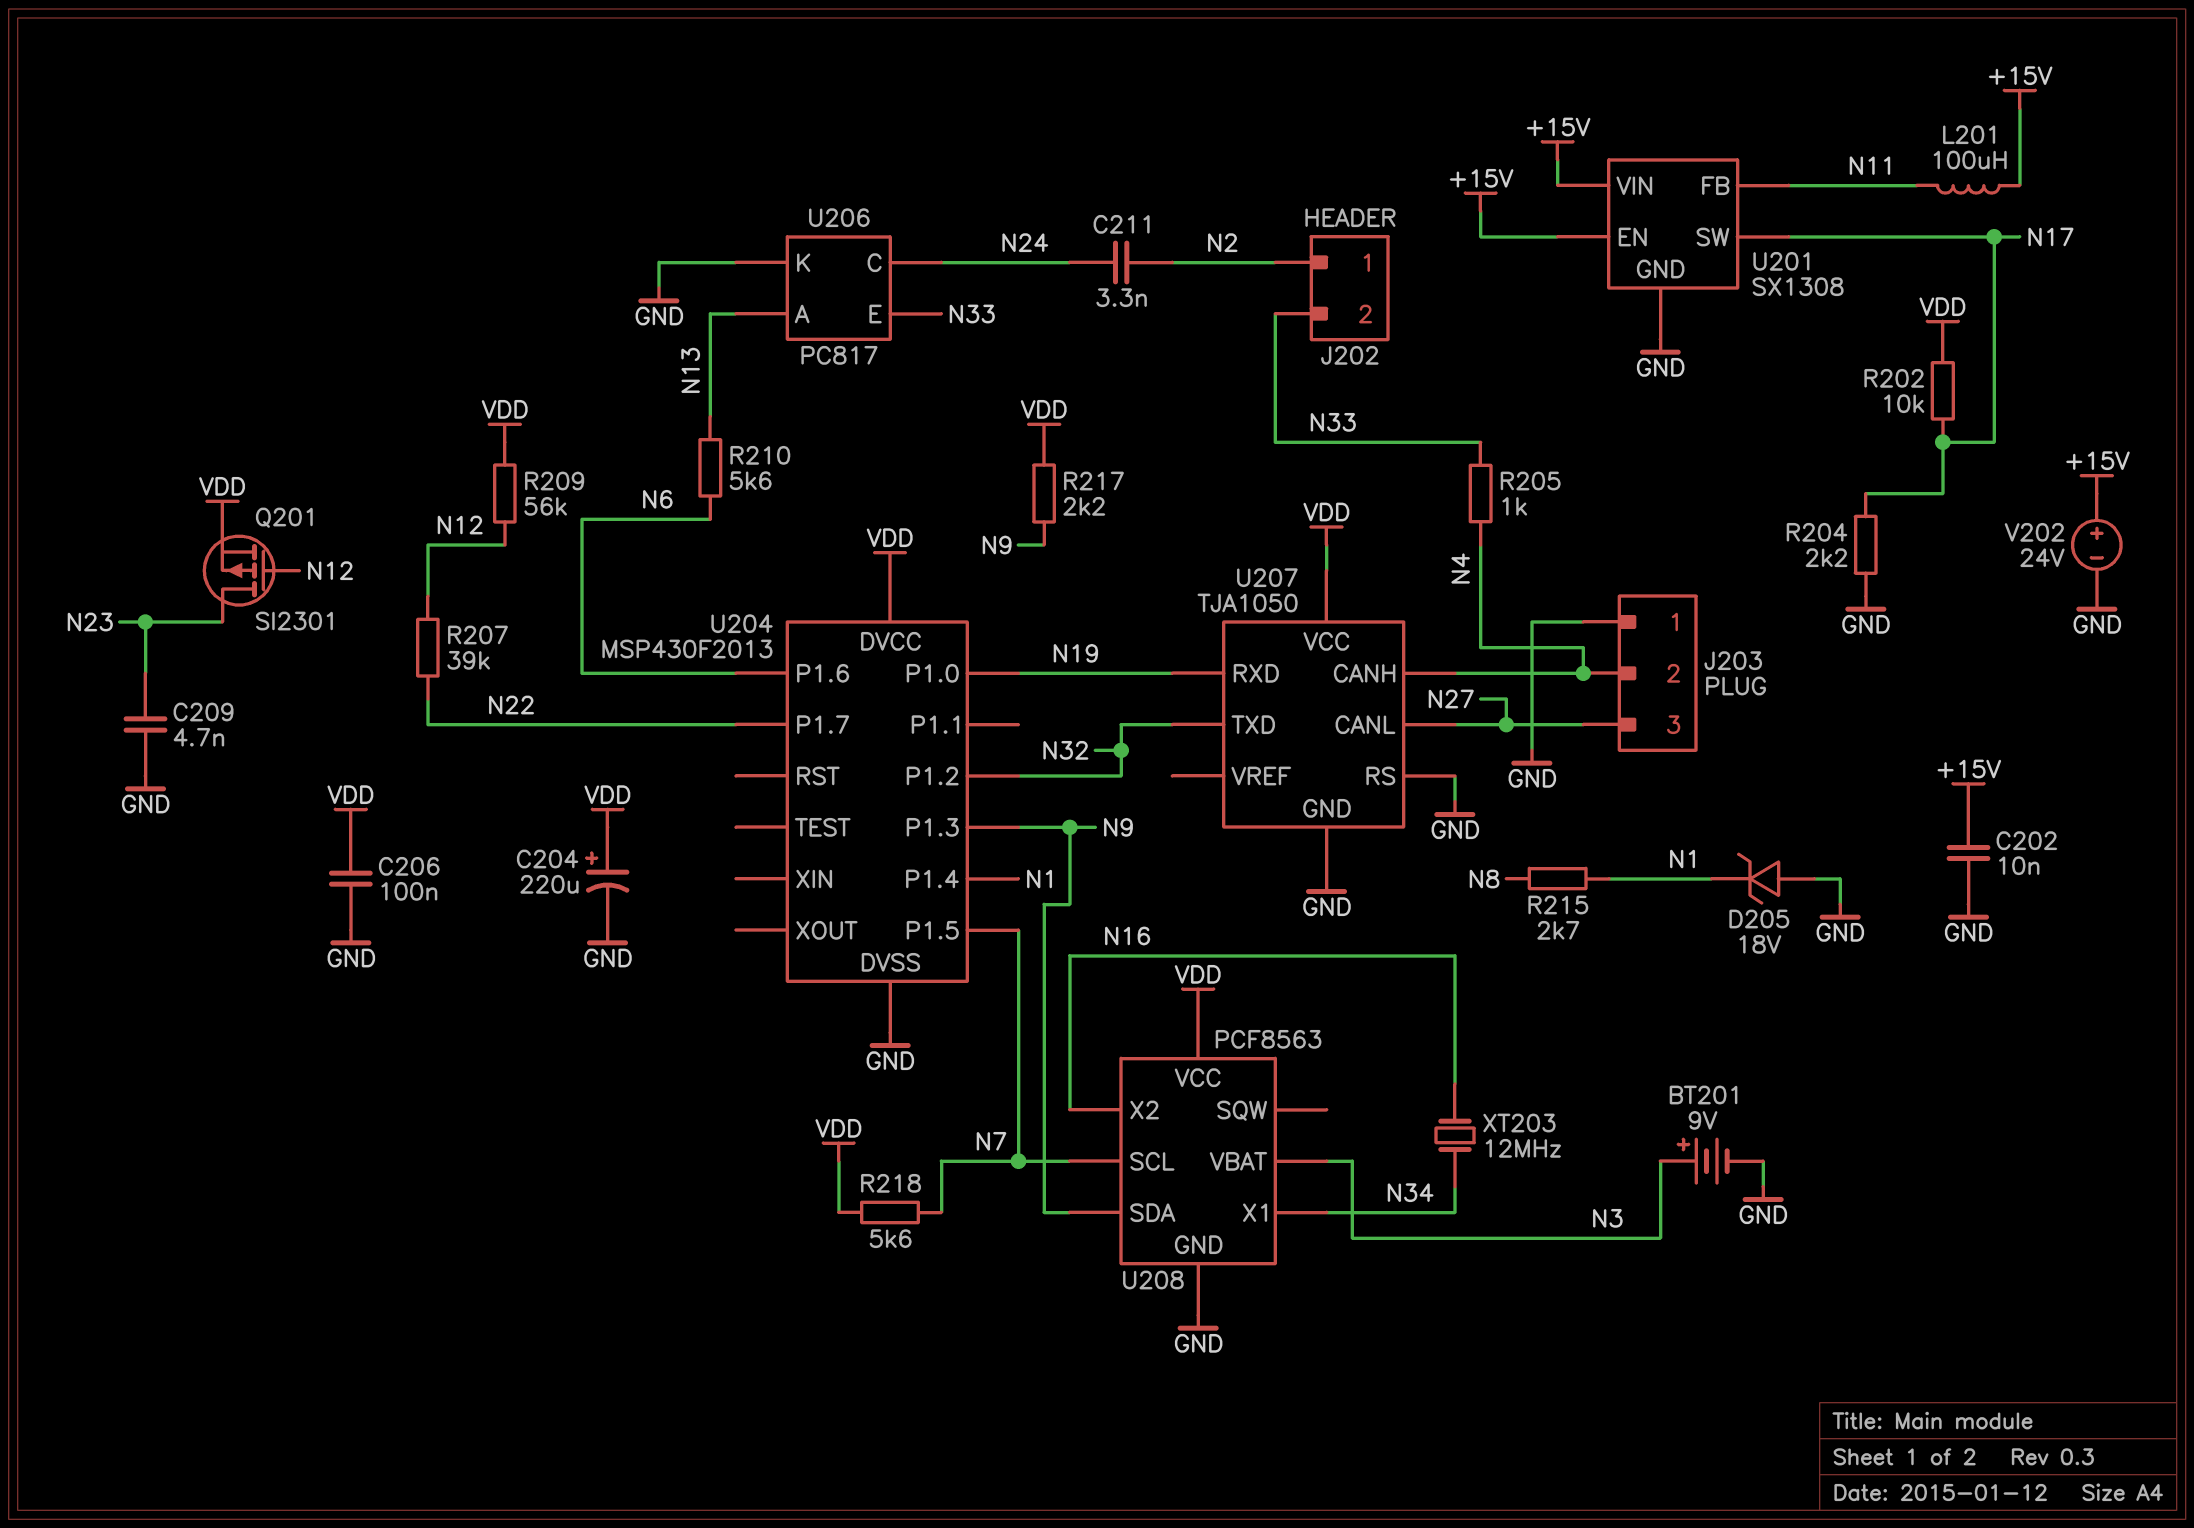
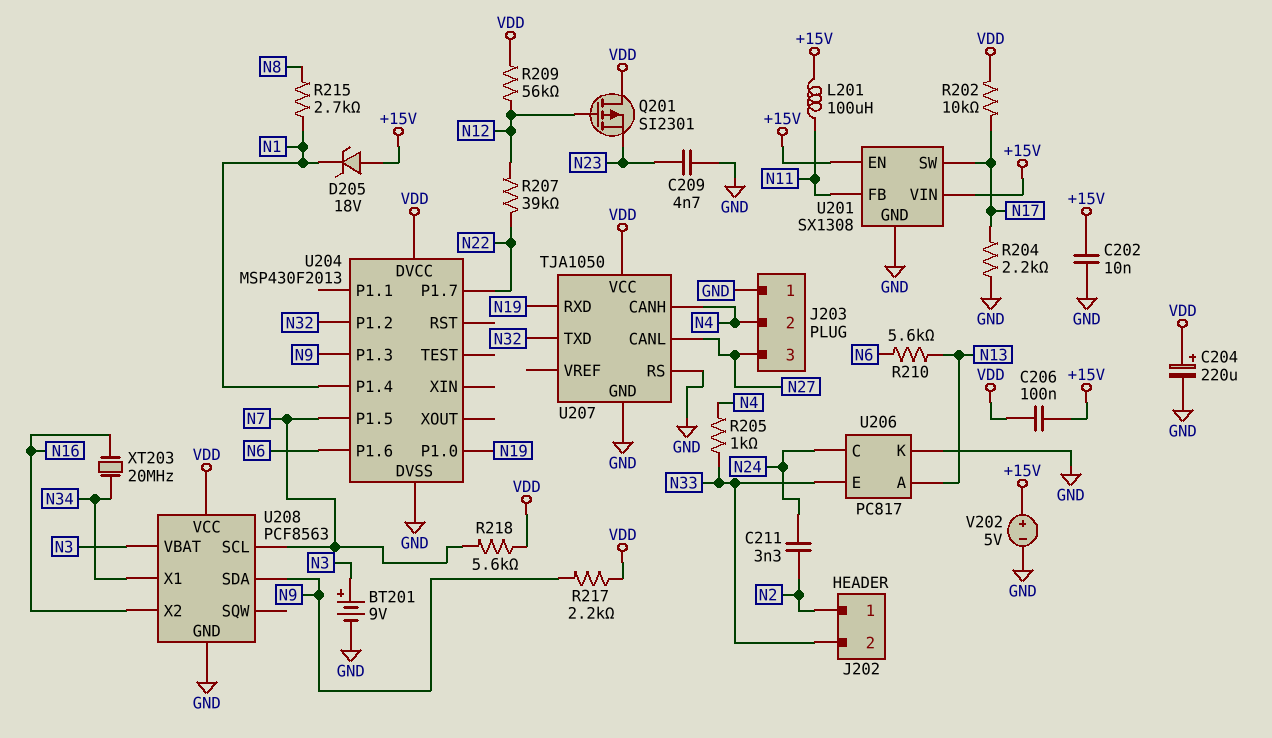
C206: 100nF (GND, VDD) -> 100nF (+15V, VDD)
D205: zener 18V (A GND, K N1) -> zener 18V (A +15V, K N1)
Q201: PMOS SI2301 (G N12, D N23, S VDD) -> PMOS SI2301 (G N12, D VDD, S N23)
V202: 24V (plus +15V, minus GND) -> 5V (plus +15V, minus GND)
XT203: 12MHz (N16, N34) -> 20MHz (N16, N34)

